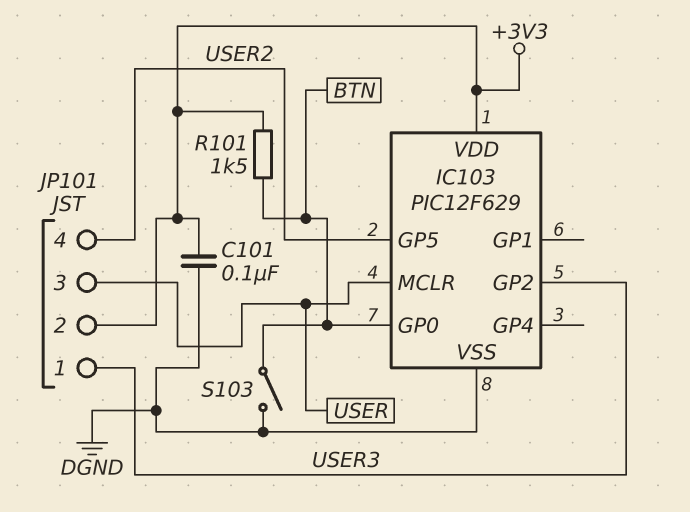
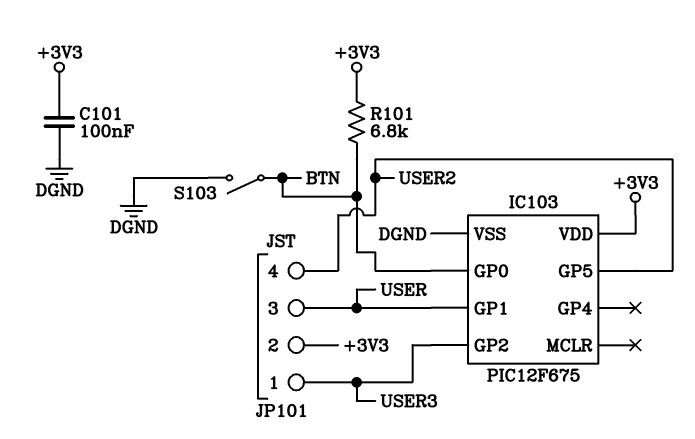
IC103: PIC12F629 -> PIC12F675
IC103 pin GP1: none -> USER
IC103 pin MCLR: USER -> none
R101: 1.5k (+3V3, BTN) -> 6.8k (+3V3, BTN)

